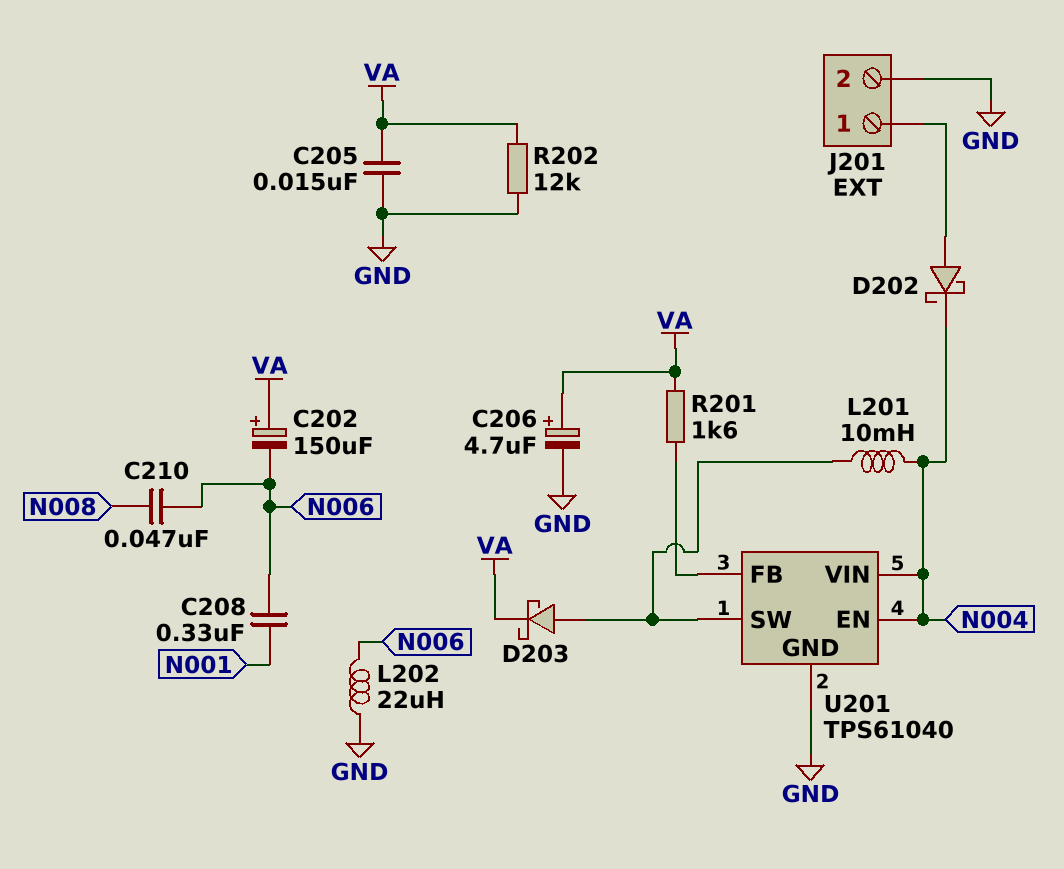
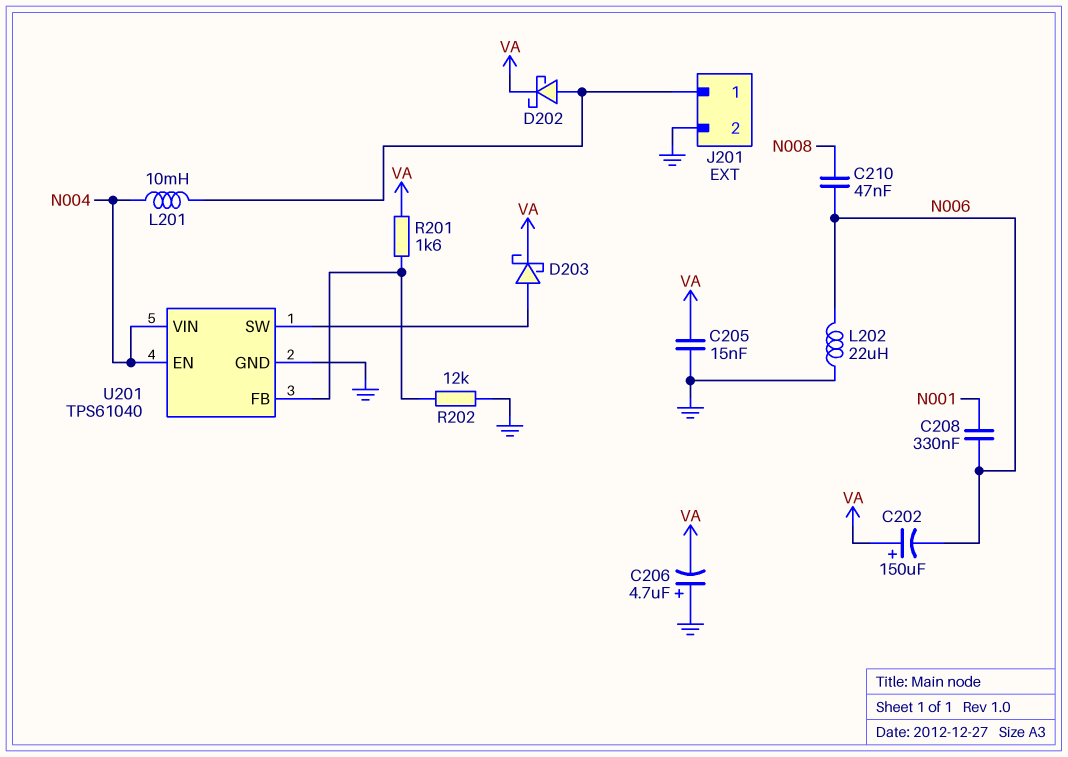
C206: 4.7uF (plus VA, minus GND) -> 4.7uF (plus GND, minus VA)
D202: schottky (A J201/1, K N004) -> schottky (A J201/1, K VA)
L201: 10mH (N004, U201/SW) -> 10mH (J201/1, N004)
R202: 12k (GND, VA) -> 12k (GND, U201/FB)

